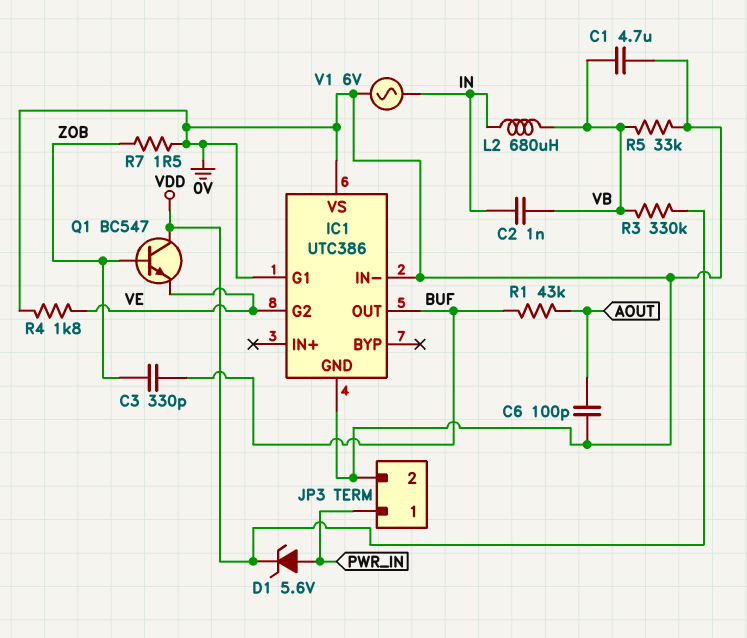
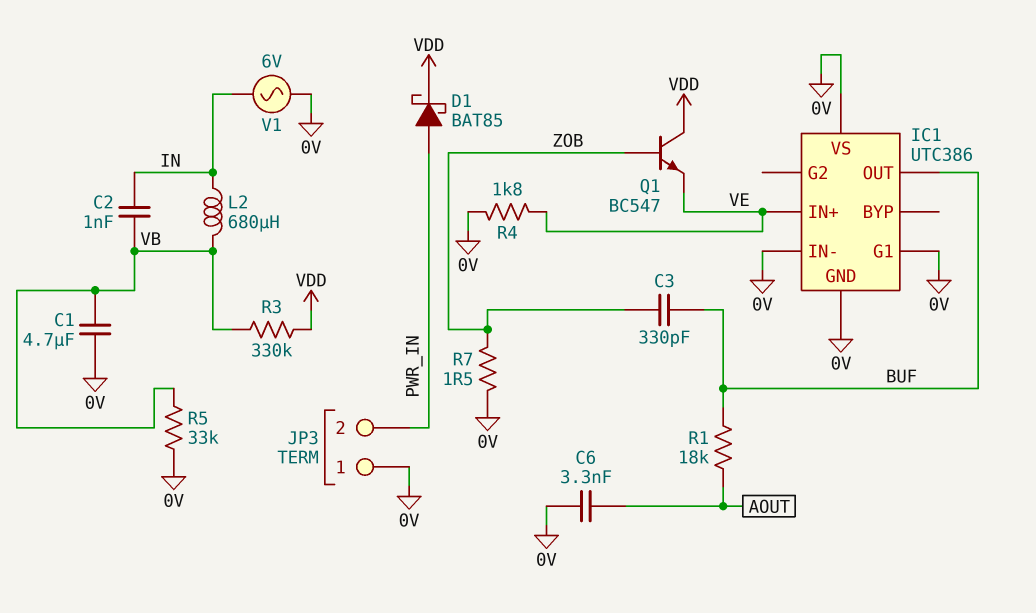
C6: 100pF (0V, AOUT) -> 3.3nF (0V, AOUT)
D1: zener 5.6V (A PWR_IN, K VDD) -> schottky BAT85 (A PWR_IN, K VDD)
IC1 pin G2: VE -> none
IC1 pin IN+: none -> VE
JP3 pin 1: PWR_IN -> 0V
JP3 pin 2: 0V -> PWR_IN
R1: 43k (AOUT, BUF) -> 18k (AOUT, BUF)

